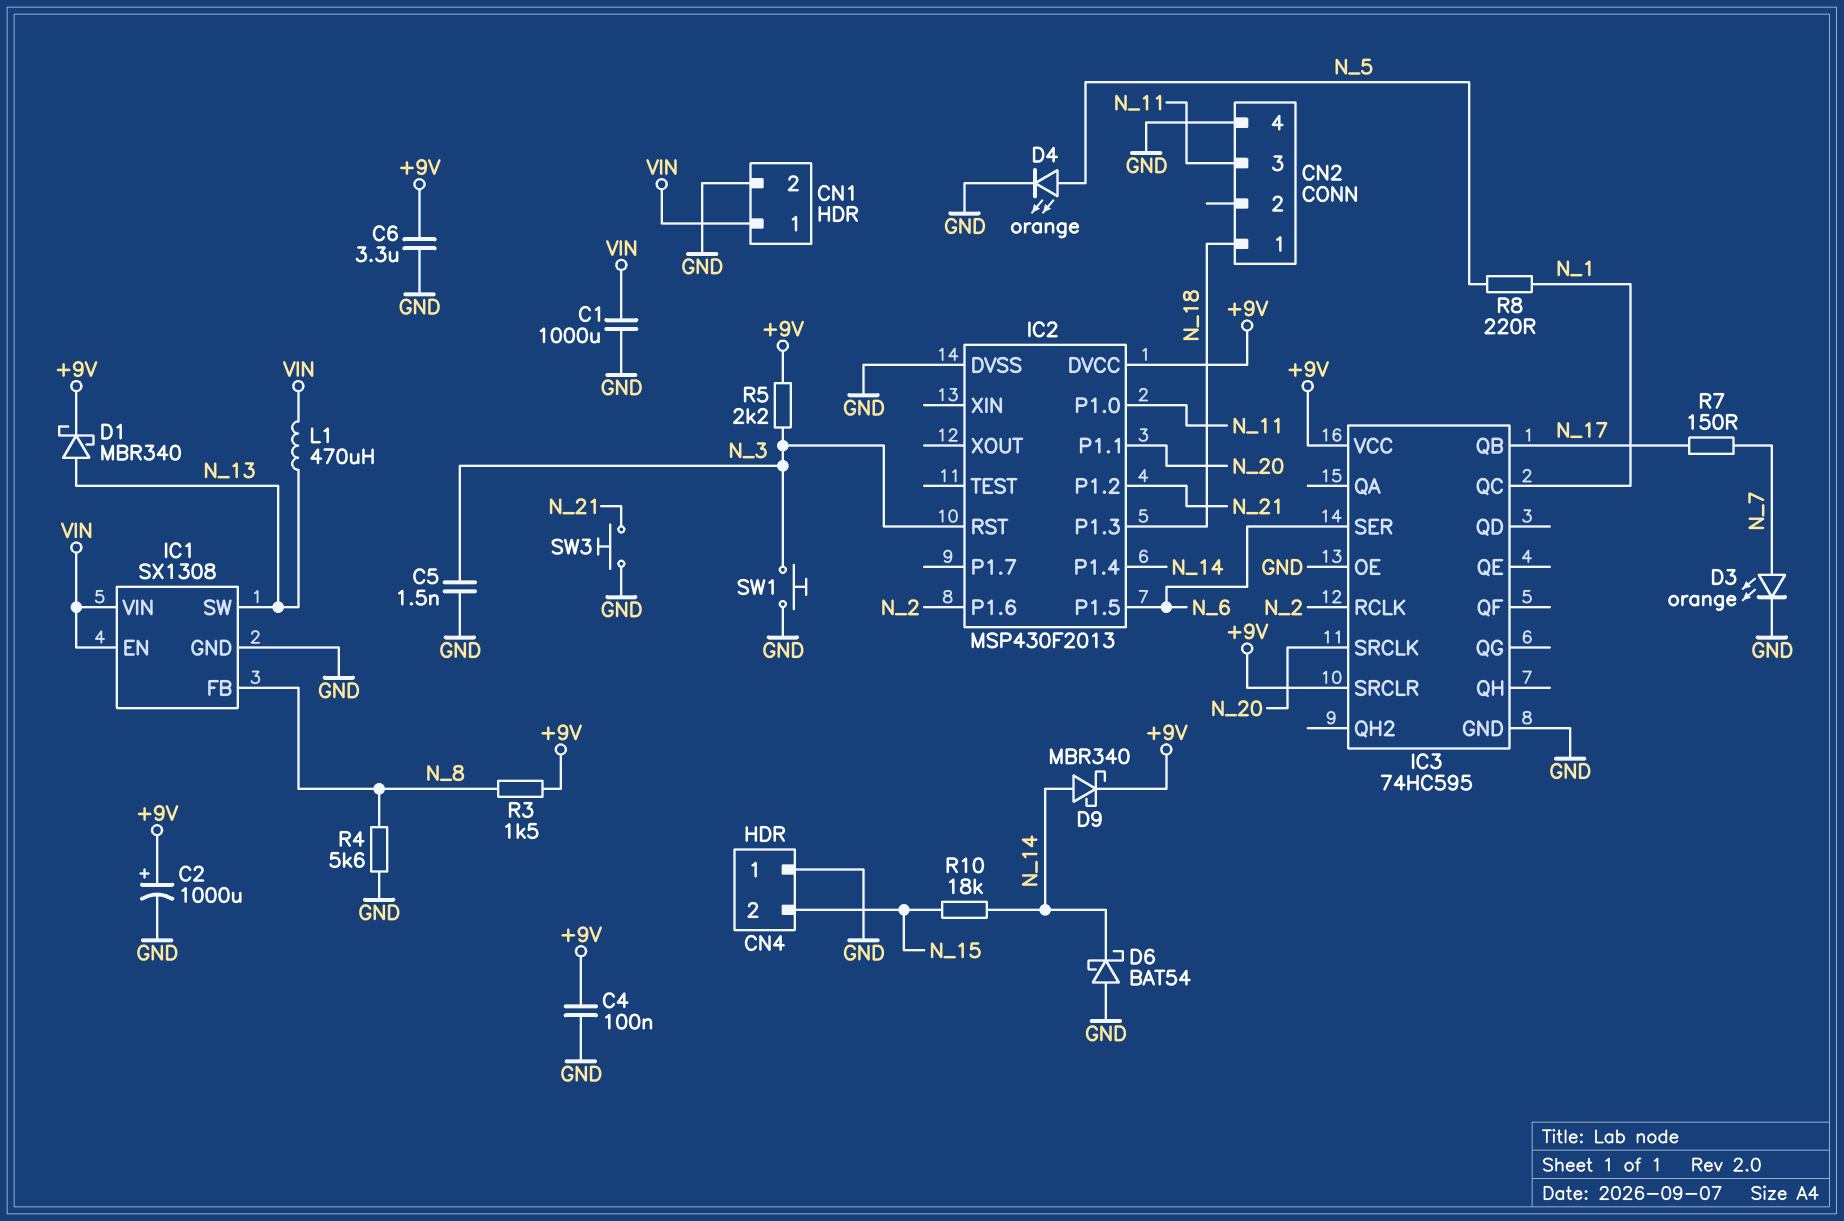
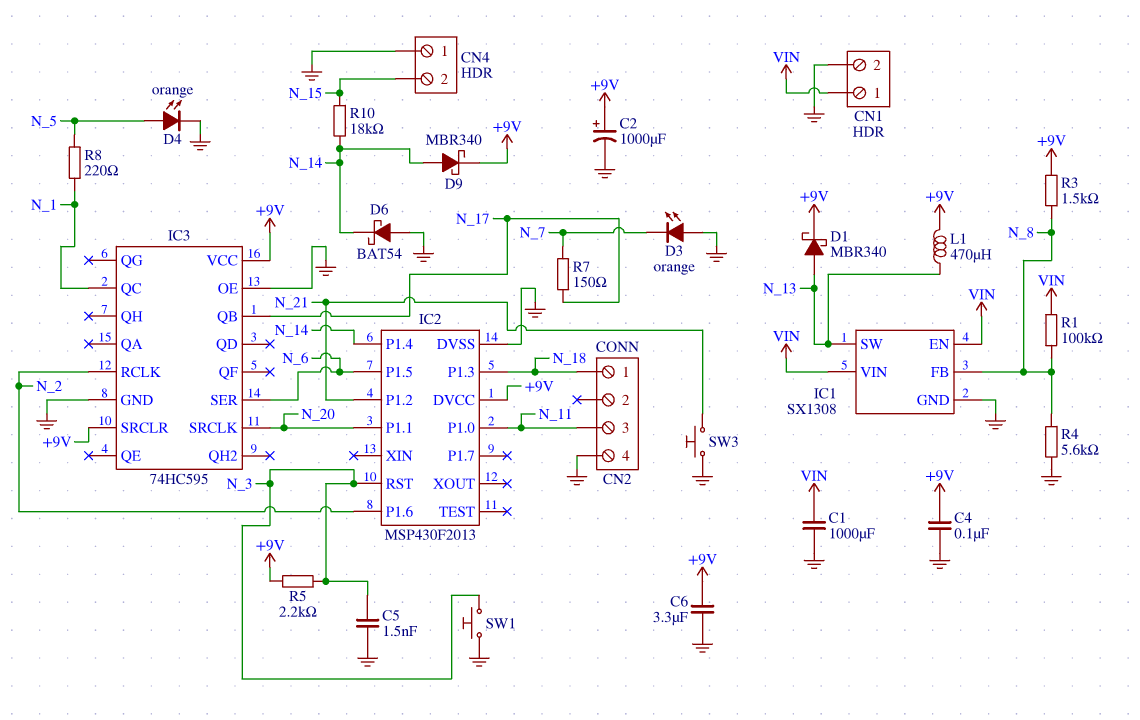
D3: LED orange (A N_7, K GND) -> LED orange (A GND, K N_7)
L1: 470uH (N_13, VIN) -> 470uH (+9V, N_13)
R1: none -> 100k (N_8, VIN)

